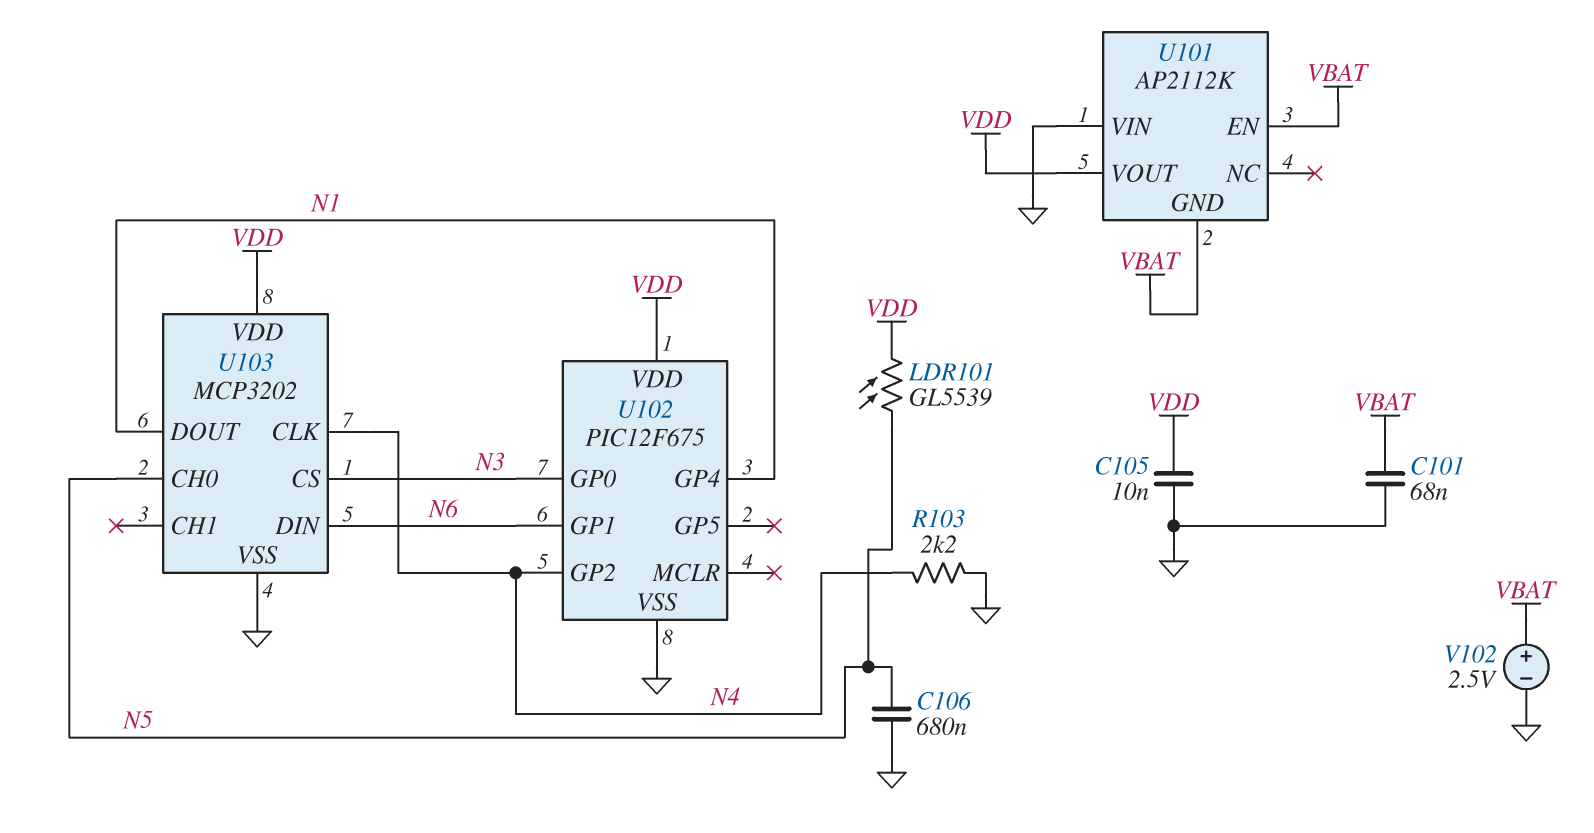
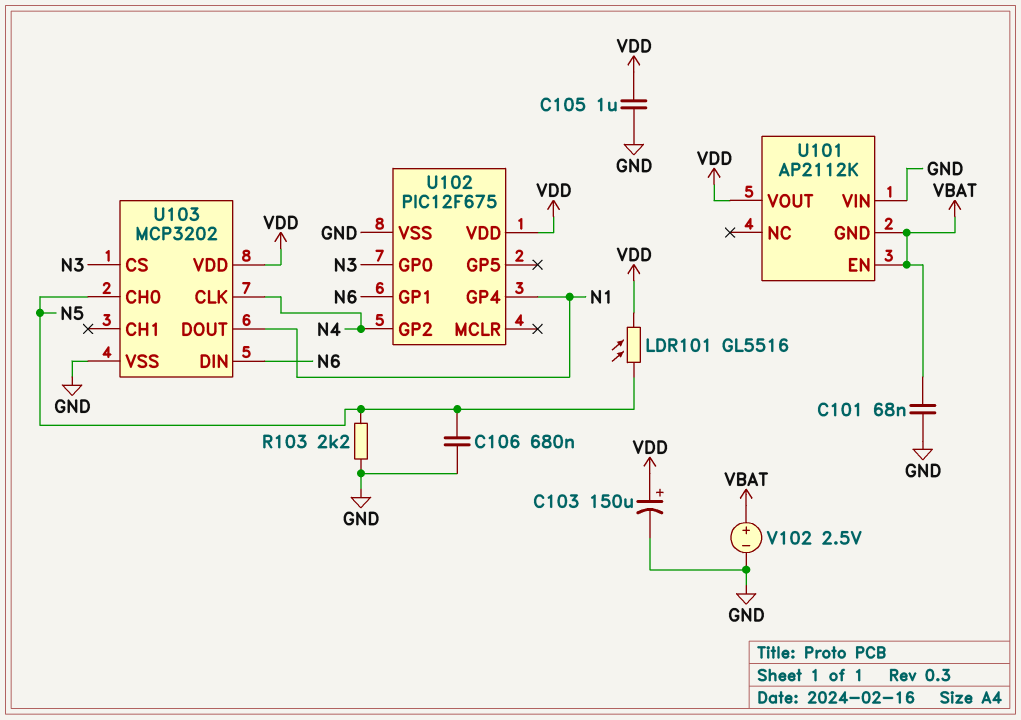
C103: none -> 150uF (plus VDD, minus GND)
C105: 10nF (GND, VDD) -> 1uF (GND, VDD)
LDR101: GL5539 (N5, VDD) -> GL5516 (N5, VDD)
R103: 2.2k (GND, N4) -> 2.2k (GND, N5)

